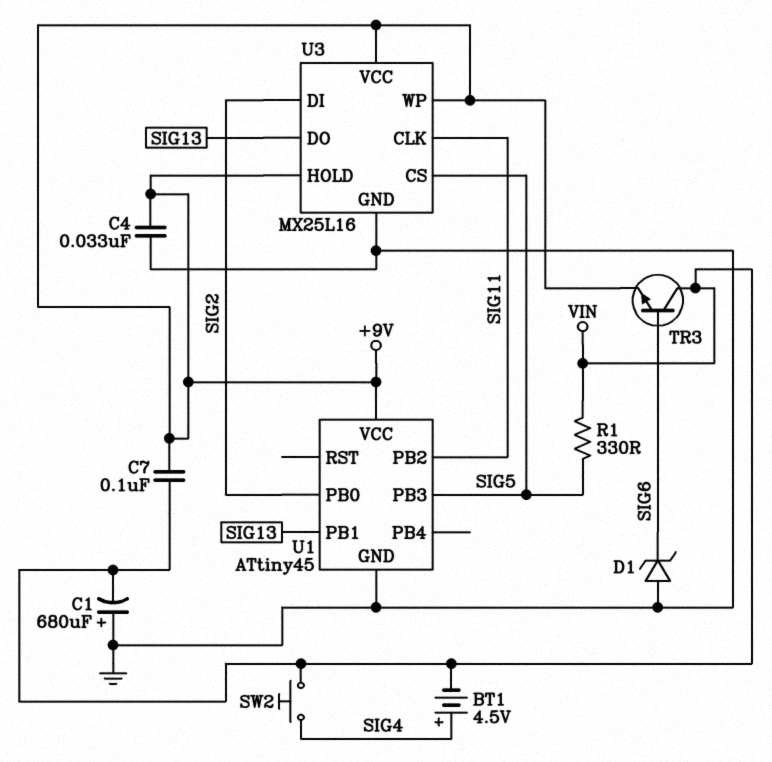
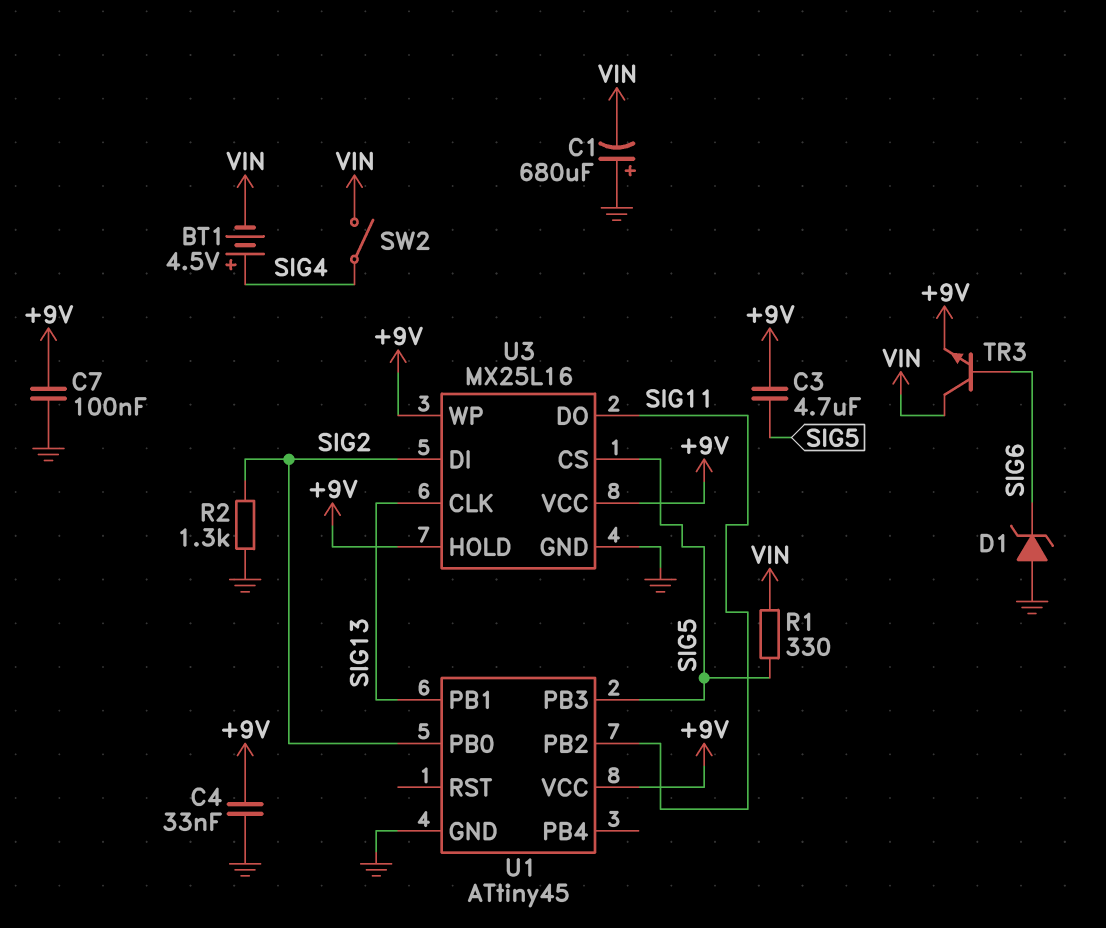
C3: none -> 4.7uF (+9V, SIG5)
C7: 100nF (+9V, VIN) -> 100nF (+9V, GND)
R2: none -> 1.3k (GND, SIG2)
SW2: button (SIG4, VIN) -> switch (SIG4, VIN)
U3 pin CLK: SIG11 -> SIG13
U3 pin DO: SIG13 -> SIG11

